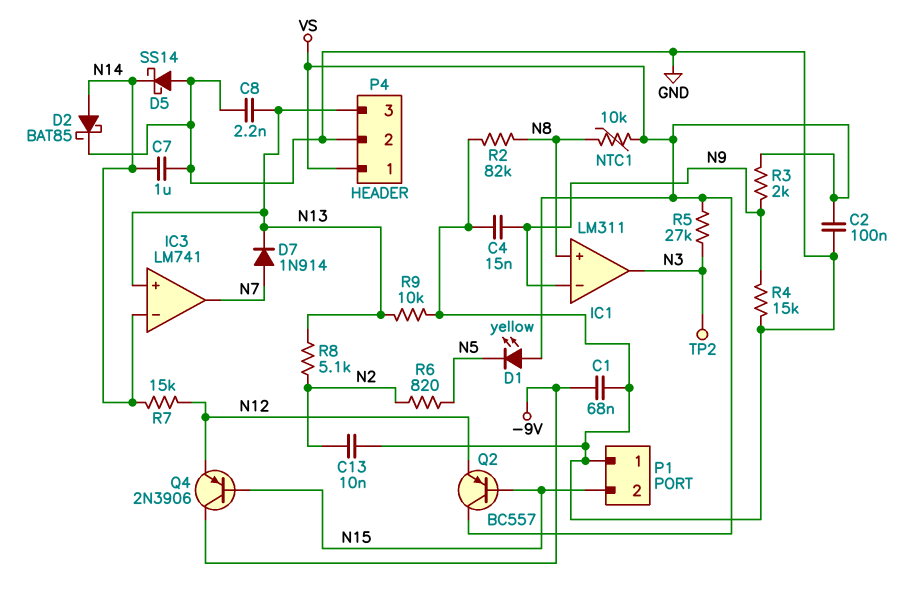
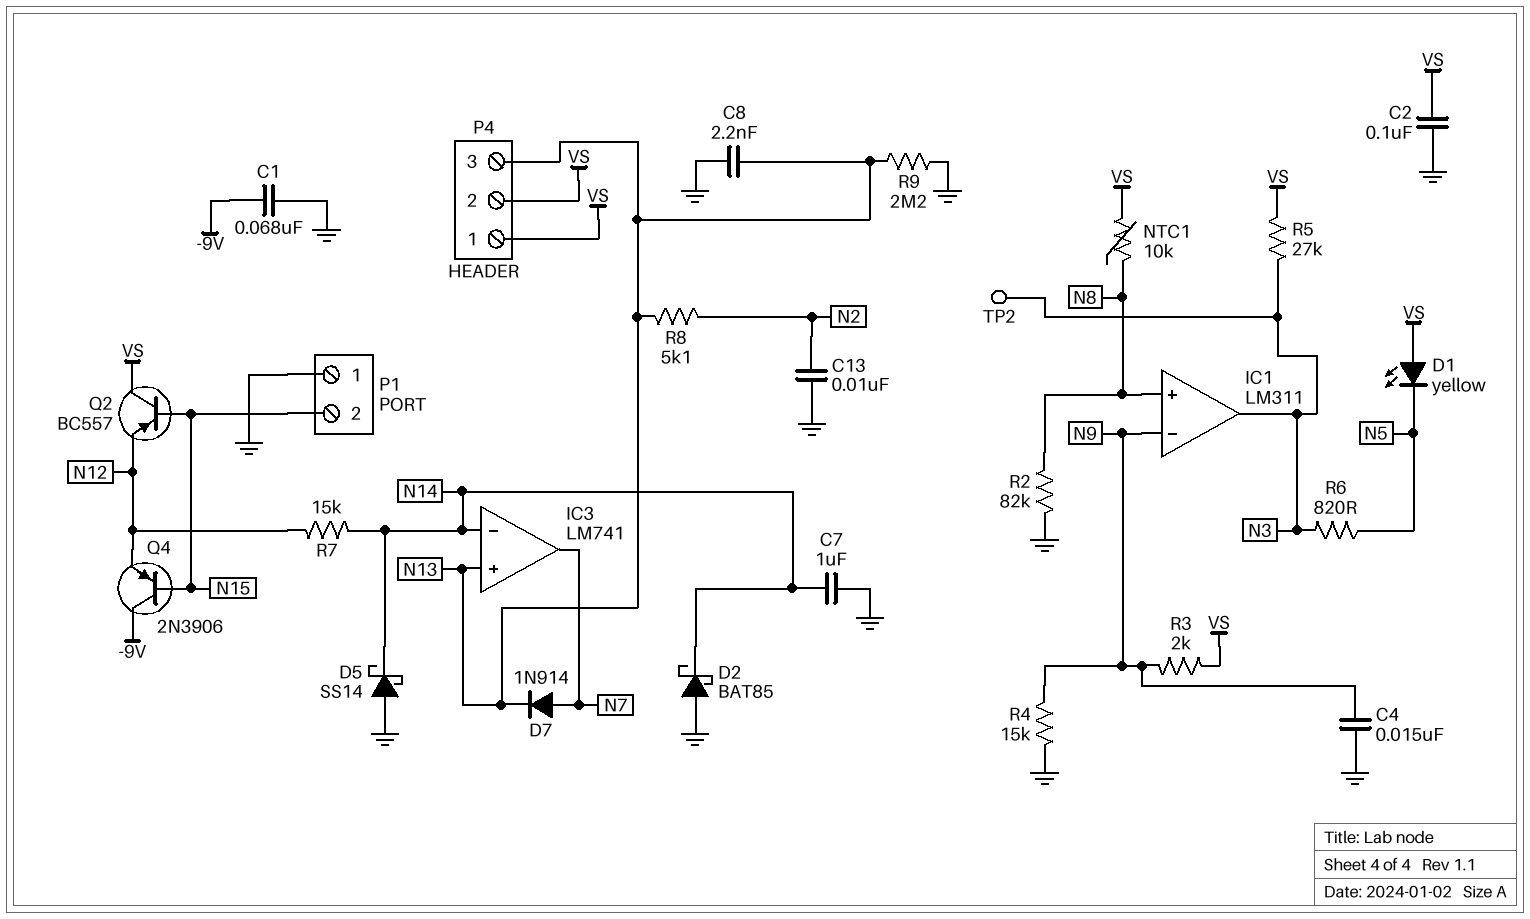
D2: schottky BAT85 (A N14, K GND) -> schottky BAT85 (A GND, K N14)
P4 pin 2: GND -> VS
R6: 820 (N2, N5) -> 820 (N3, N5)
R9: 10k (GND, N13) -> 2.2M (GND, N13)

